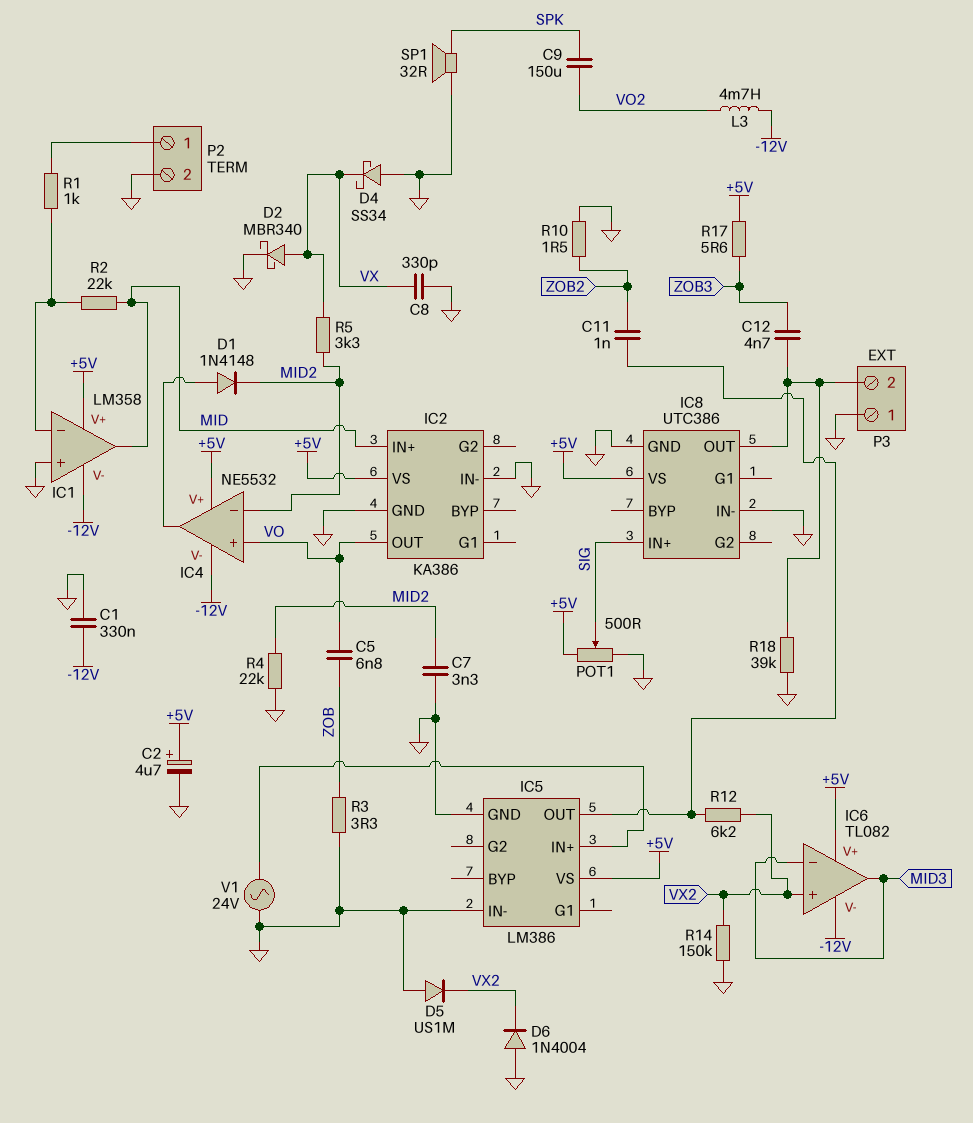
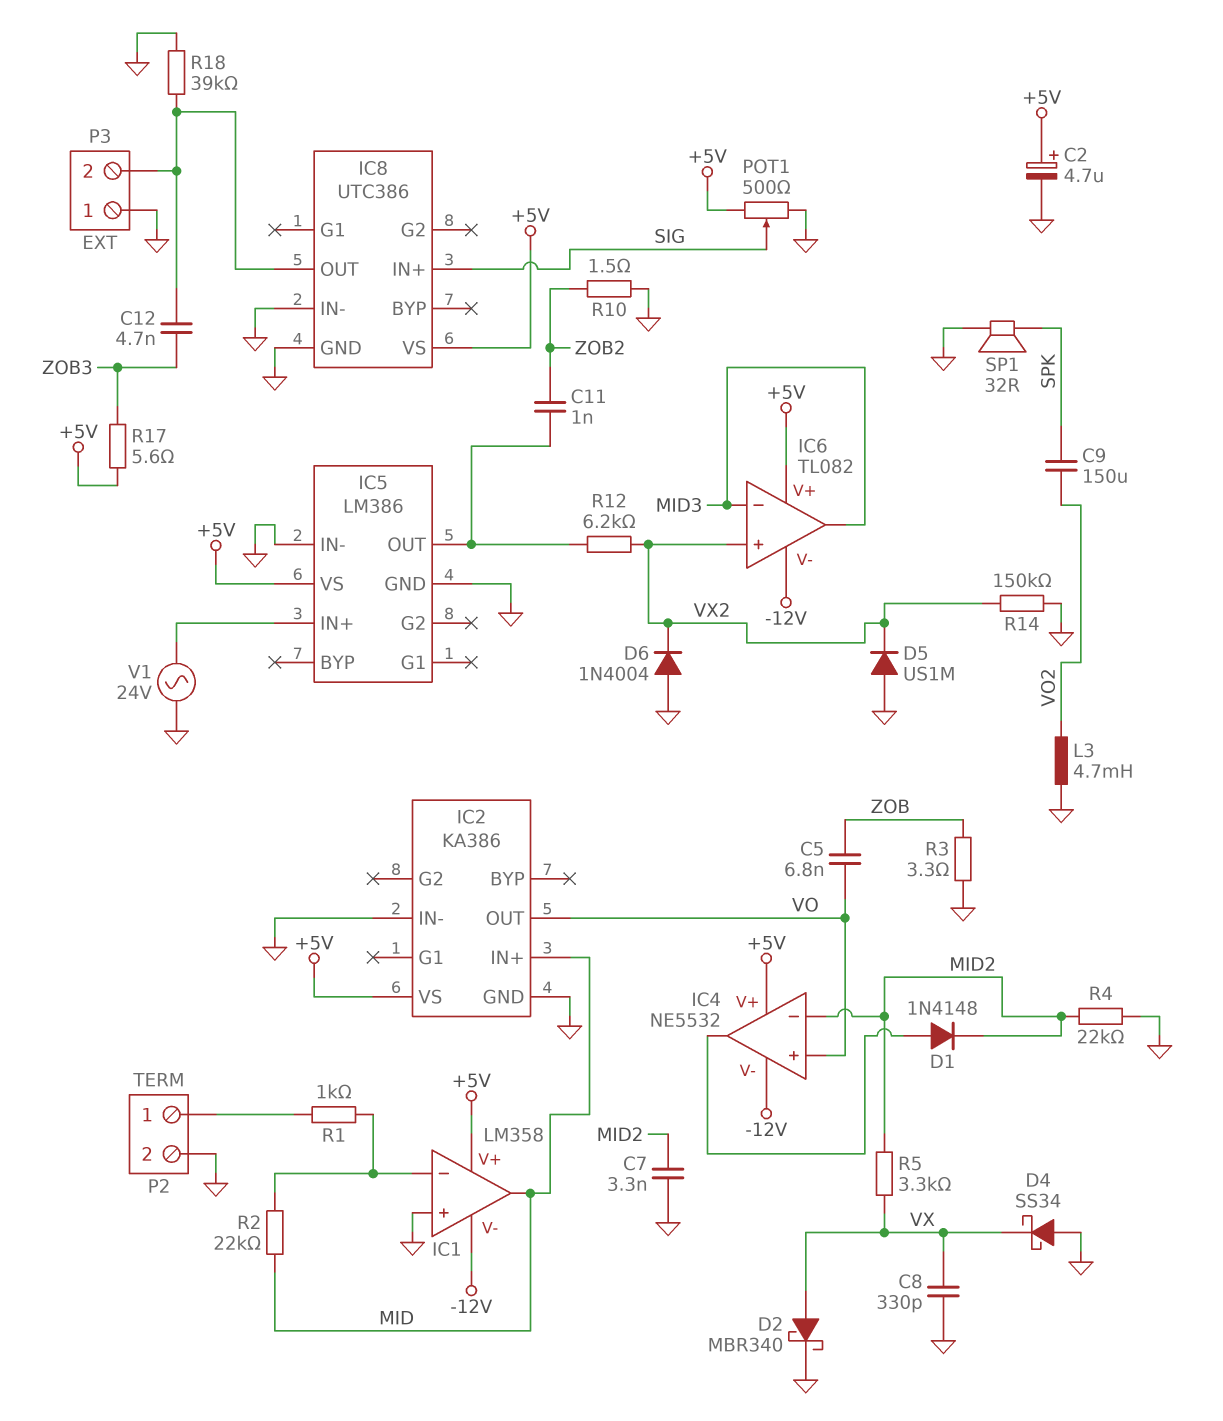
C1: 330nF (-12V, GND) -> none
L3: 4.7mH (-12V, VO2) -> 4.7mH (GND, VO2)

